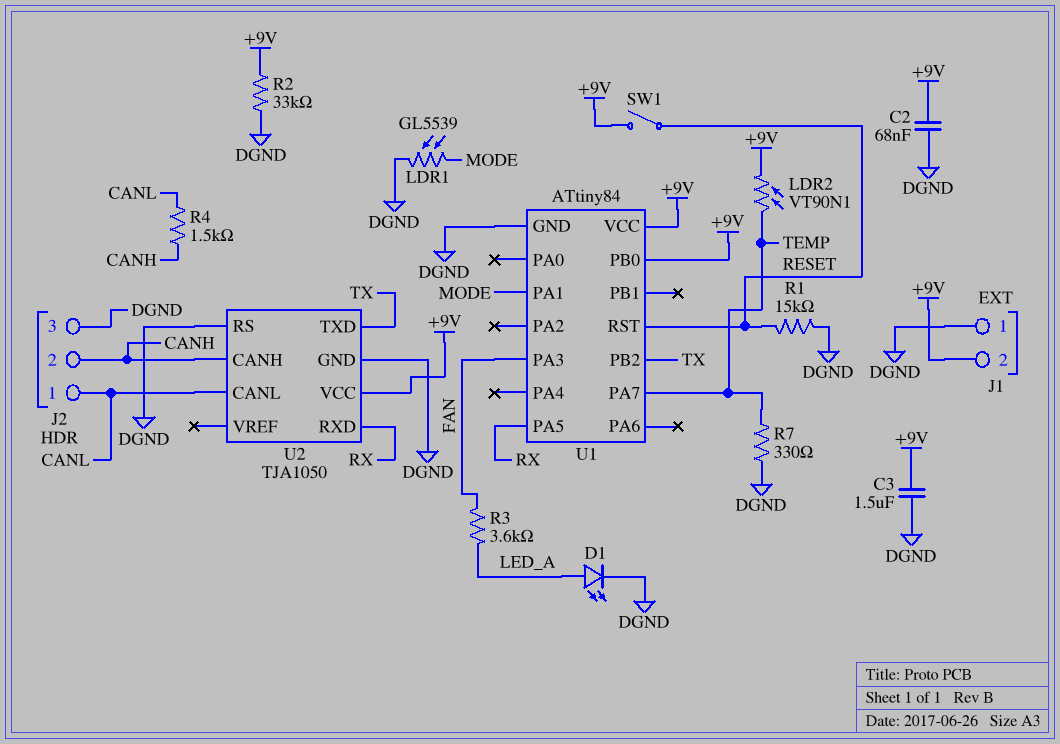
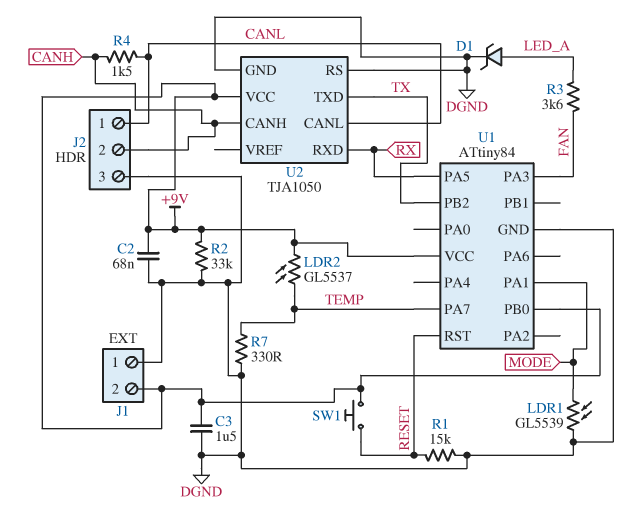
D1: LED (A LED_A, K DGND) -> zener (A LED_A, K DGND)
LDR2: VT90N1 (+9V, TEMP) -> GL5537 (+9V, TEMP)
SW1: switch (+9V, RESET) -> button (+9V, RESET)

